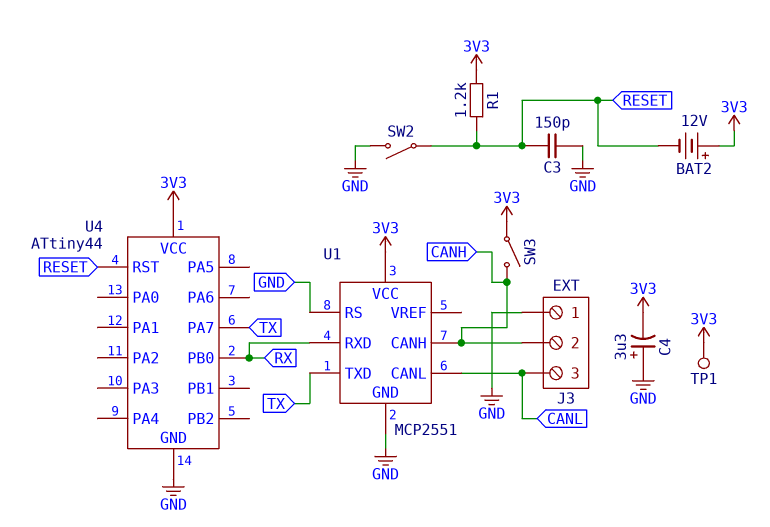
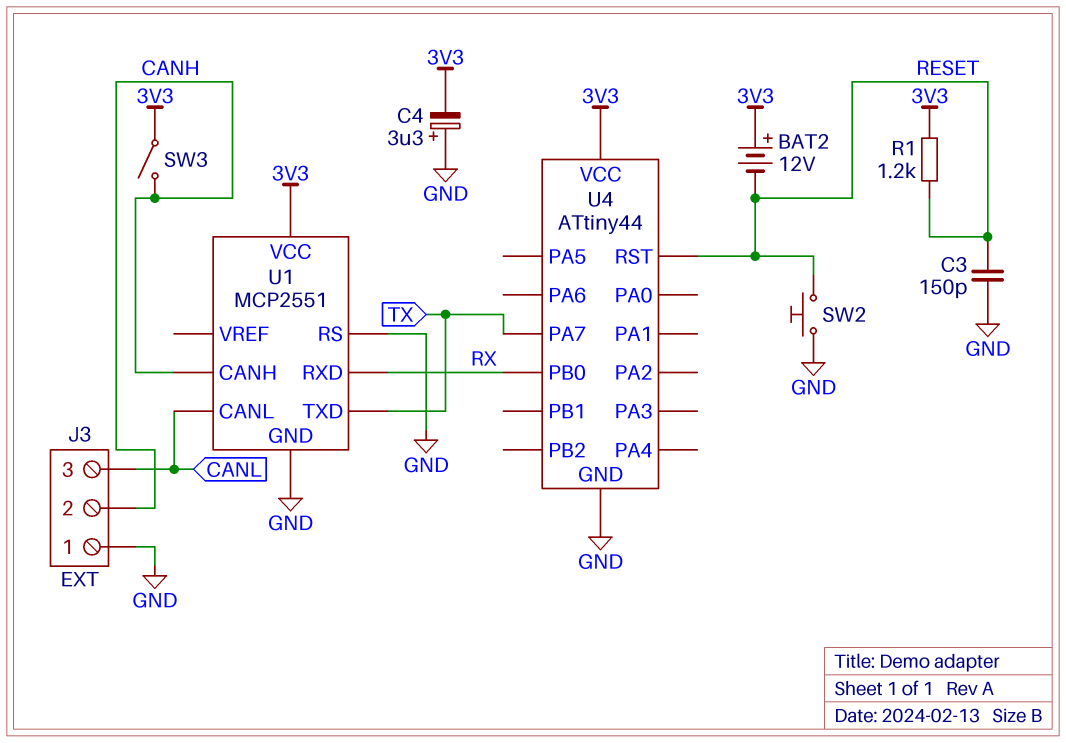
SW2: switch (GND, RESET) -> button (GND, RESET)
TP1: test point (3V3) -> none

